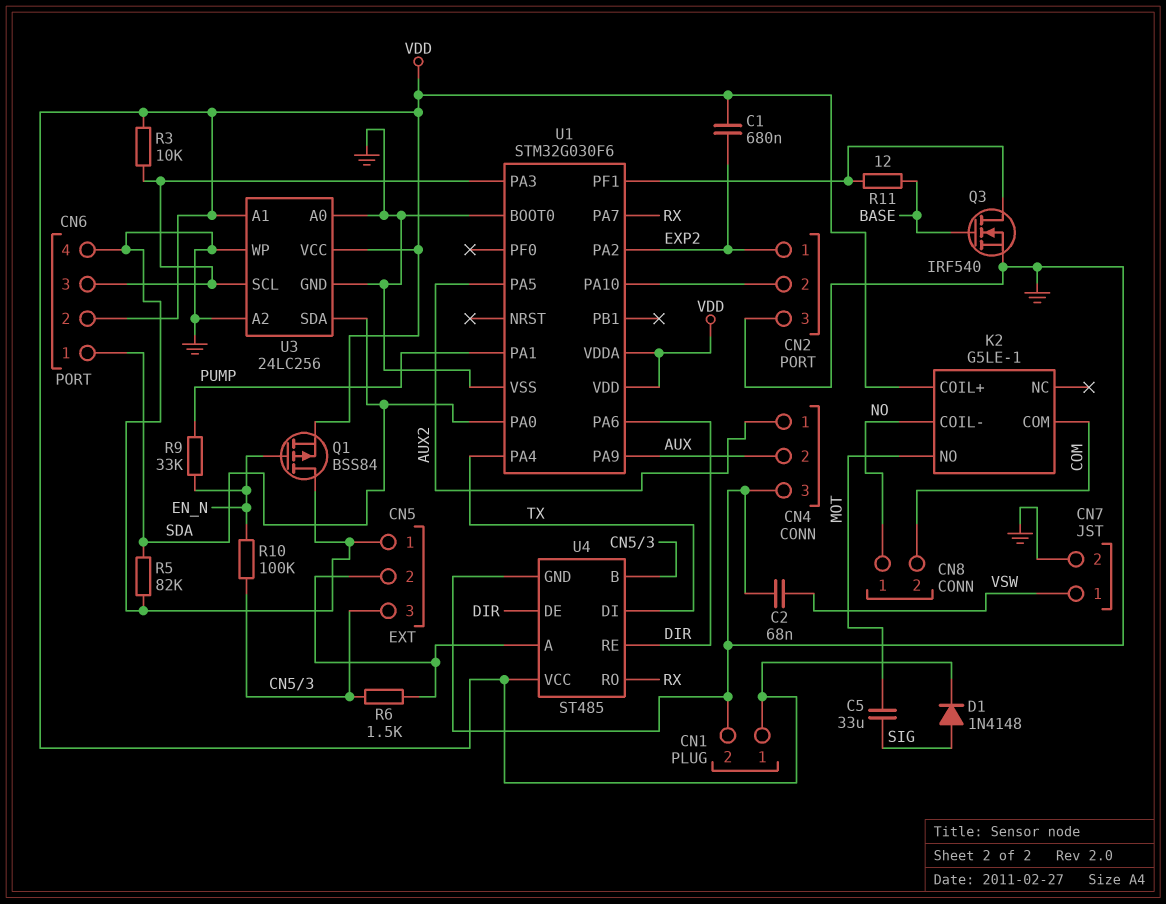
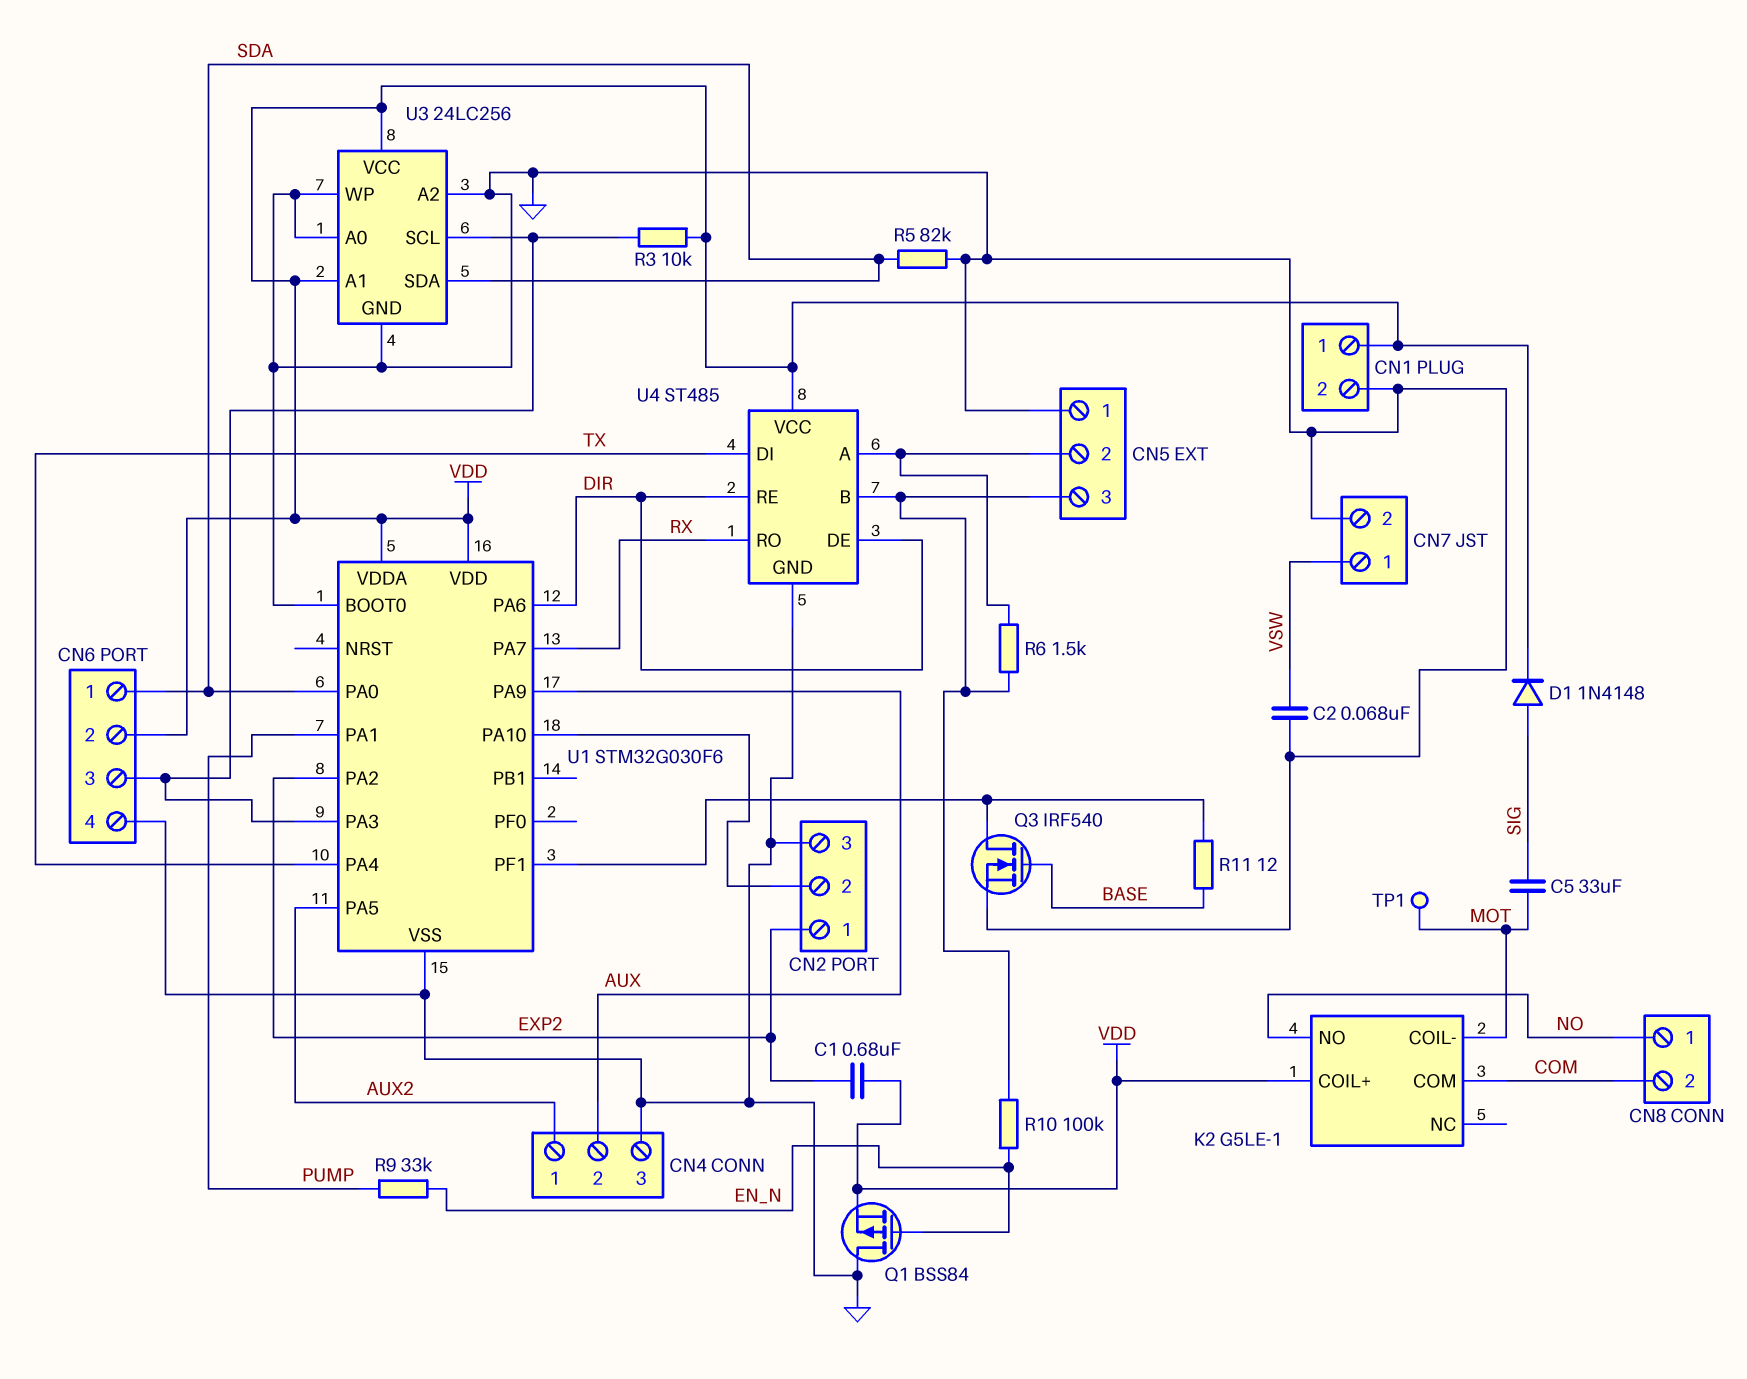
K2 pin COIL-: NO -> MOT
K2 pin NO: MOT -> NO
TP1: none -> test point (MOT)

